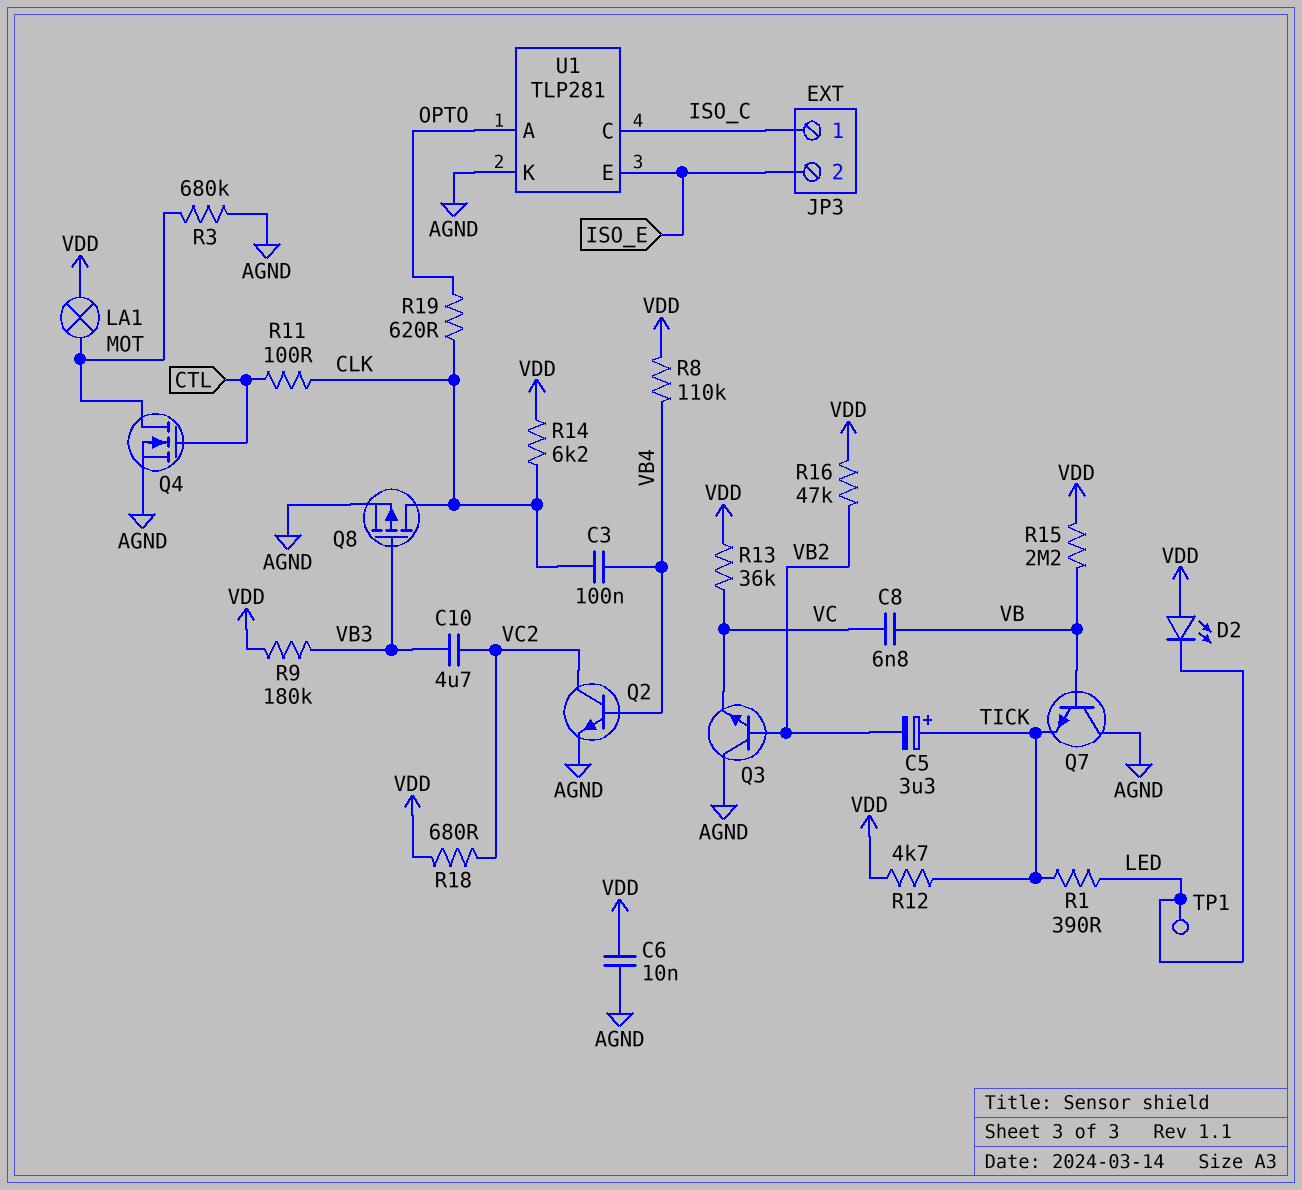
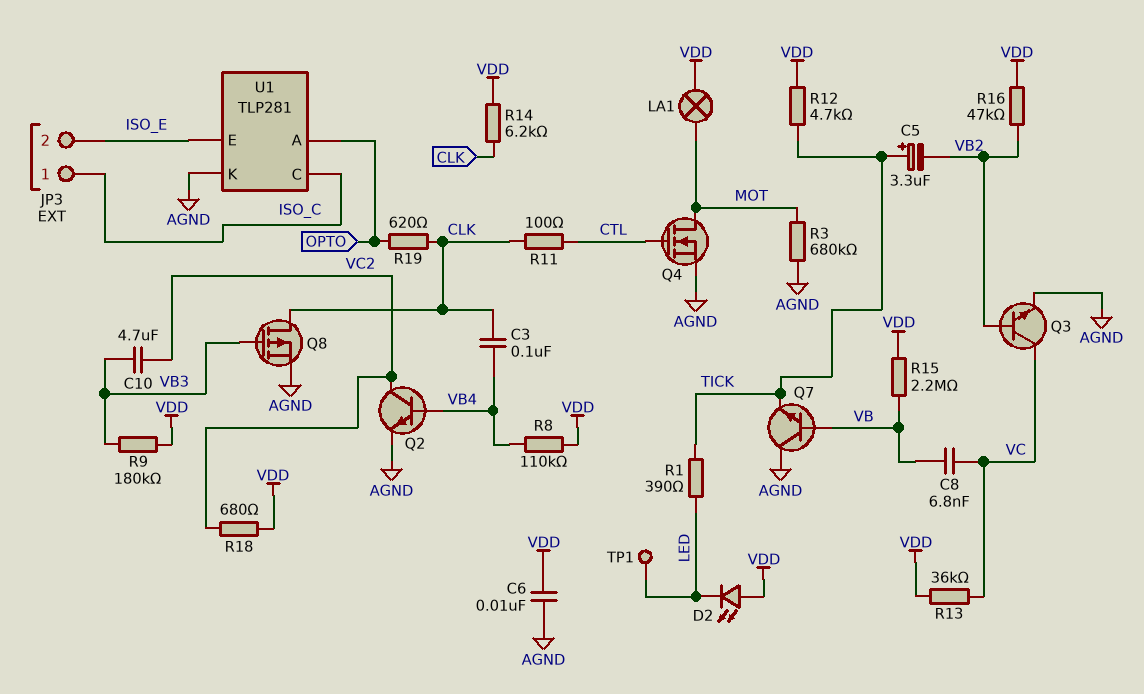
Q3: NPN (B VB2, C AGND, E VC) -> NPN (B VB2, C VC, E AGND)

